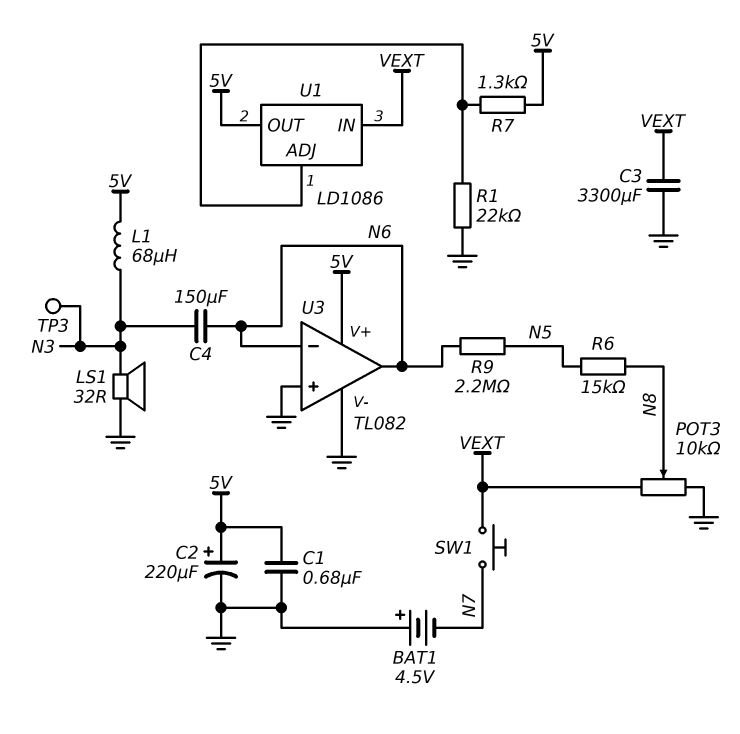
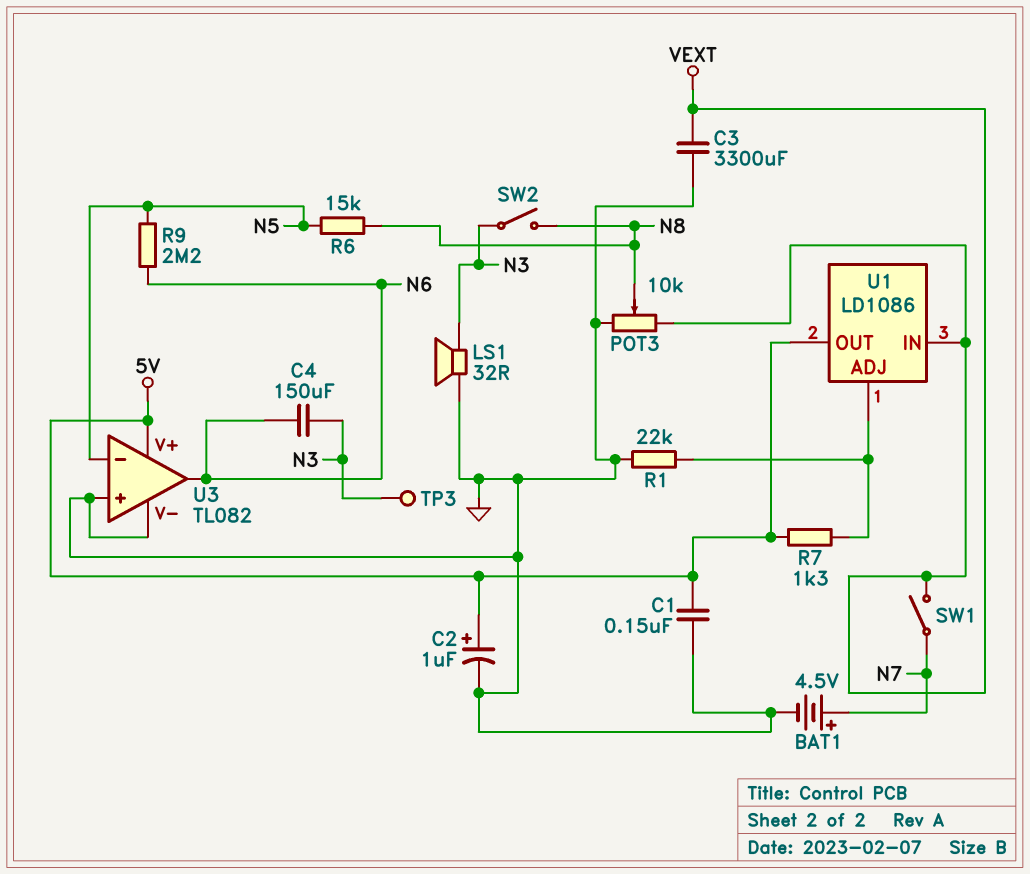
BAT1: 4.5V (plus GND, minus N7) -> 4.5V (plus N7, minus GND)
C1: 680nF (5V, GND) -> 150nF (5V, GND)
C2: 220uF (plus 5V, minus GND) -> 1uF (plus 5V, minus GND)
L1: 68uH (5V, N3) -> none
SW1: button (N7, VEXT) -> switch (N7, VEXT)
SW2: none -> switch (N3, N8)
U3 pin in-: N6 -> N5

